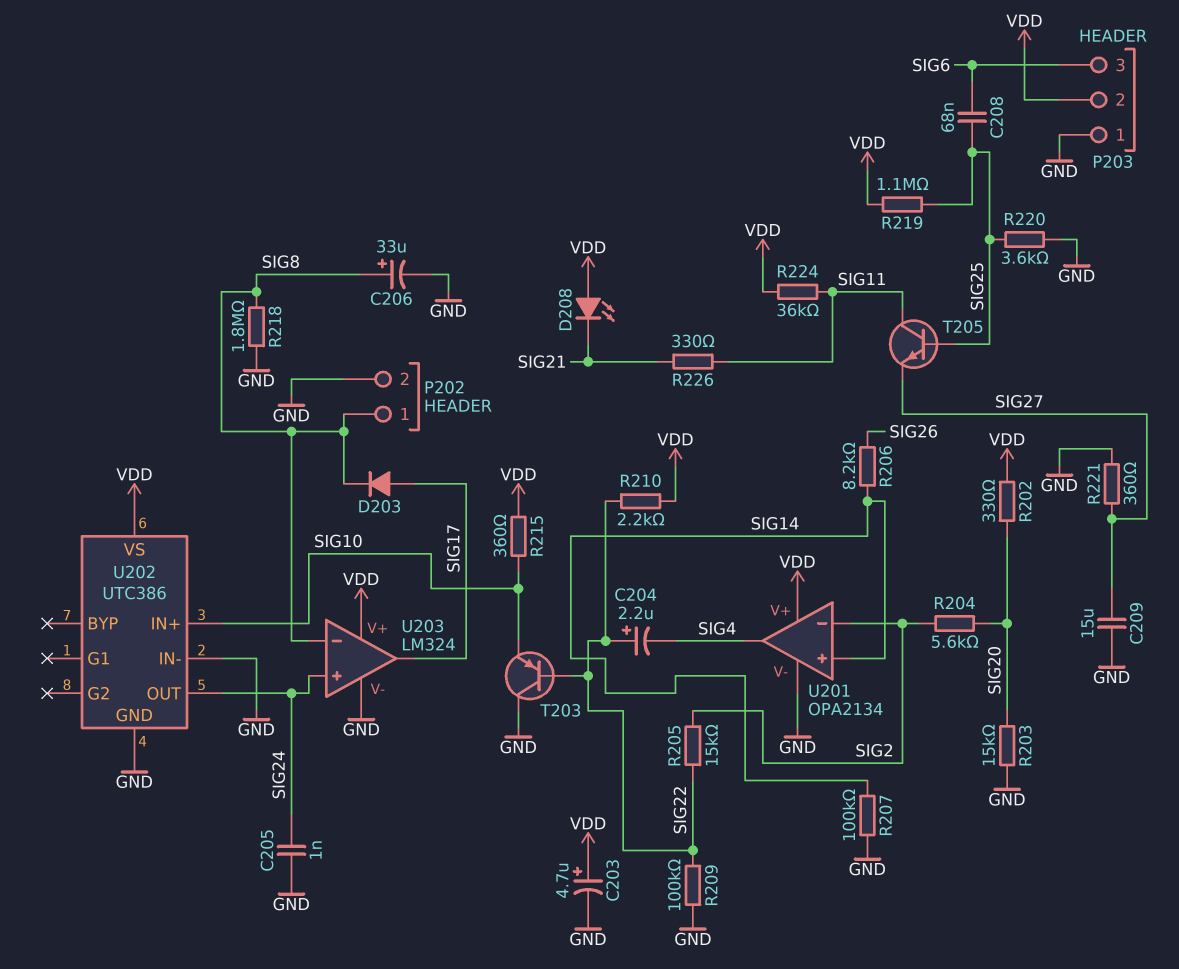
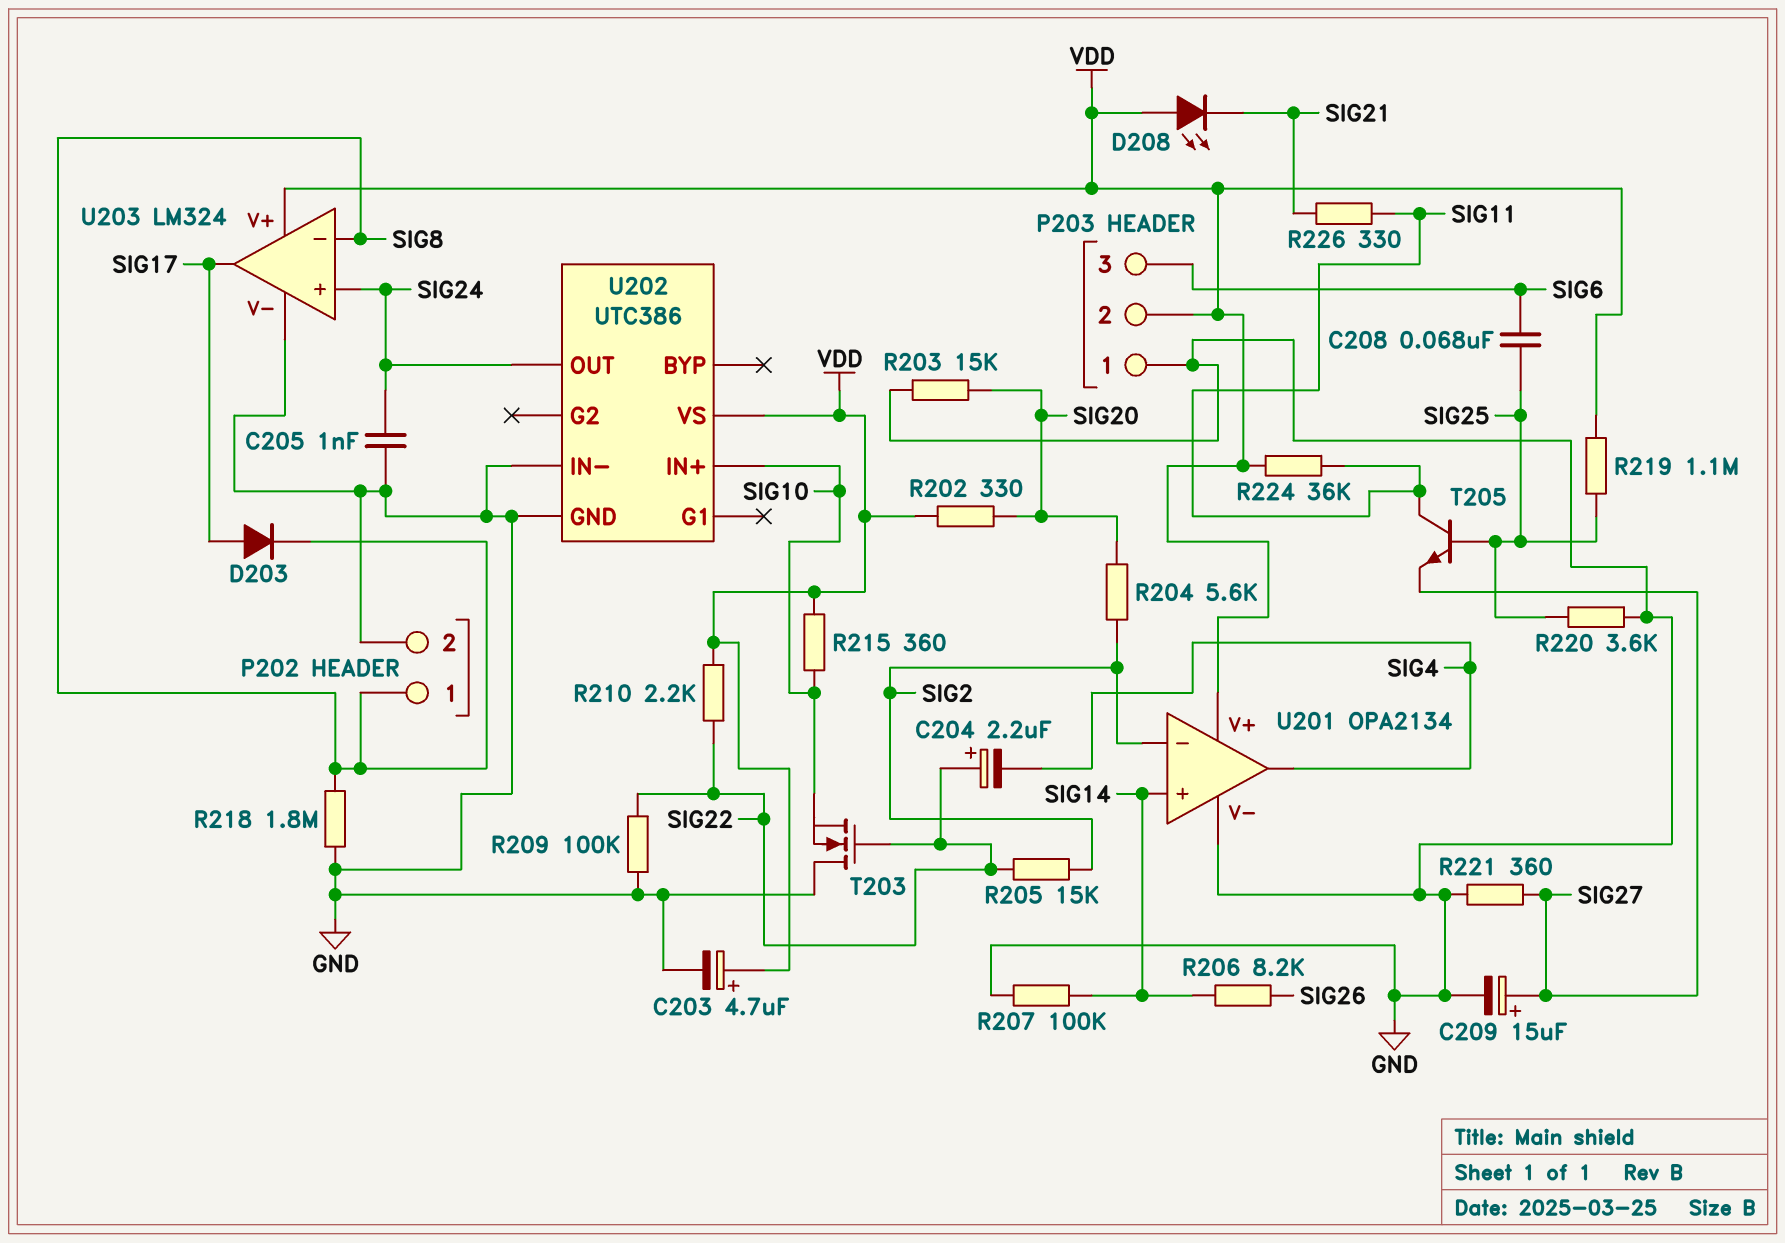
C206: 33uF (plus SIG8, minus GND) -> none
C209: 15uF (GND, SIG27) -> 15uF (plus SIG27, minus GND)
T203: PNP (B SIG22, C GND, E SIG10) -> NMOS (G SIG22, D GND, S SIG10)

